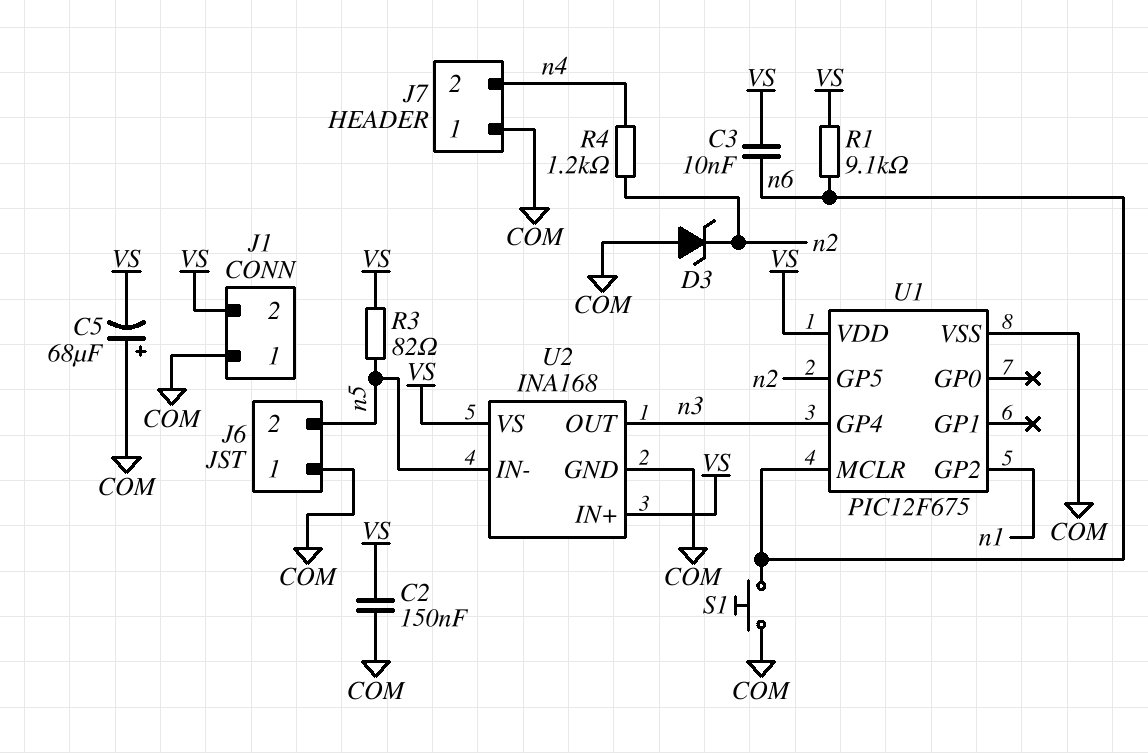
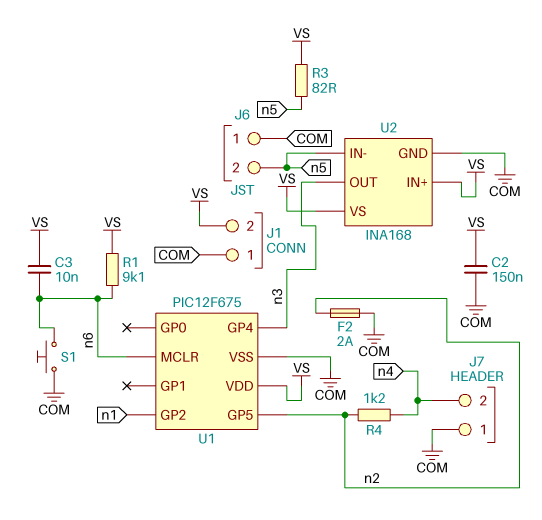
C5: 68uF (plus COM, minus VS) -> none
D3: zener (A COM, K n2) -> none
F2: none -> 2A (COM, n2)

